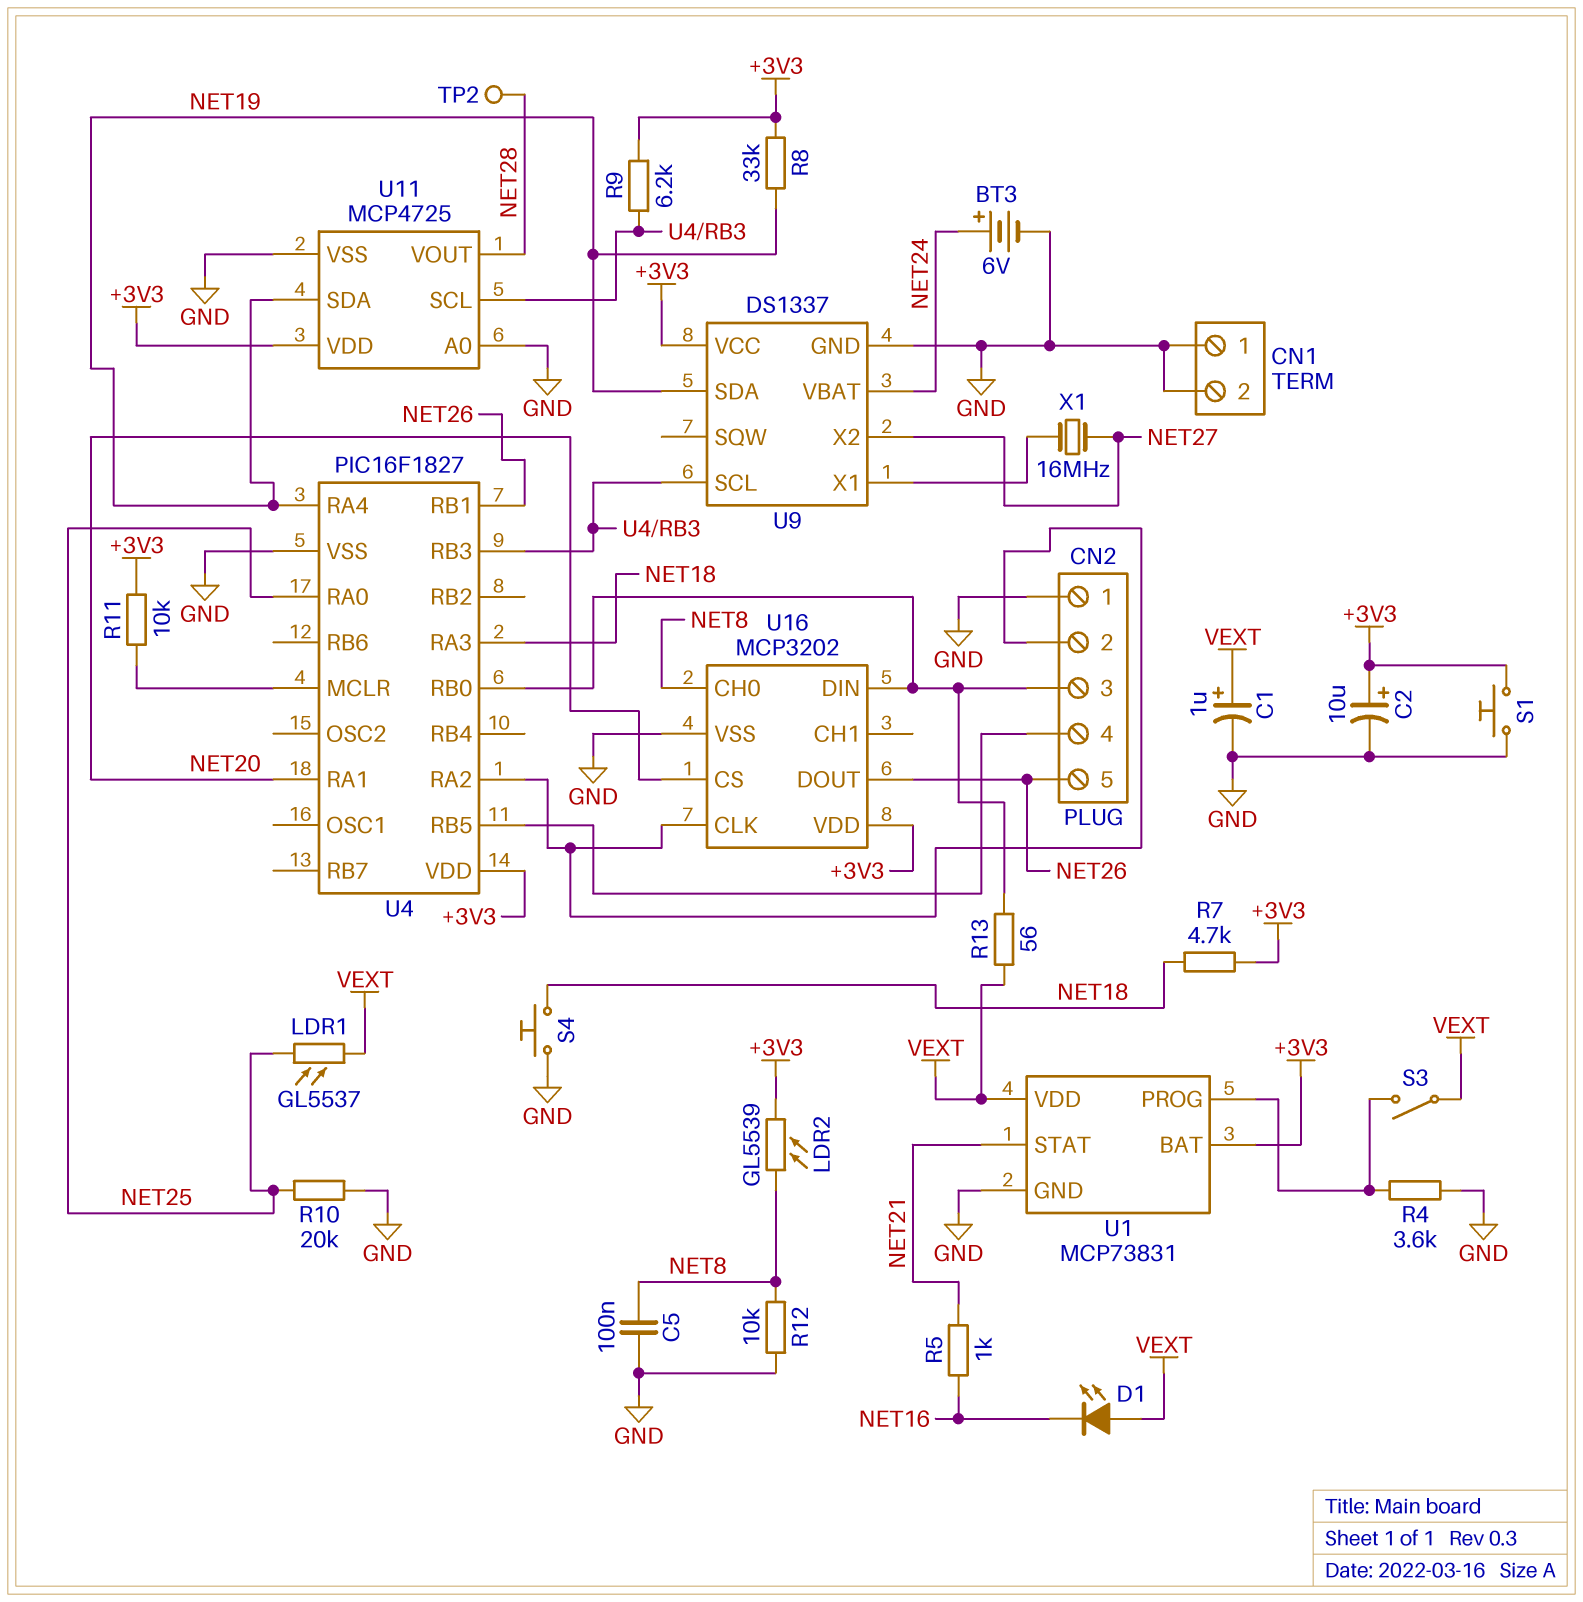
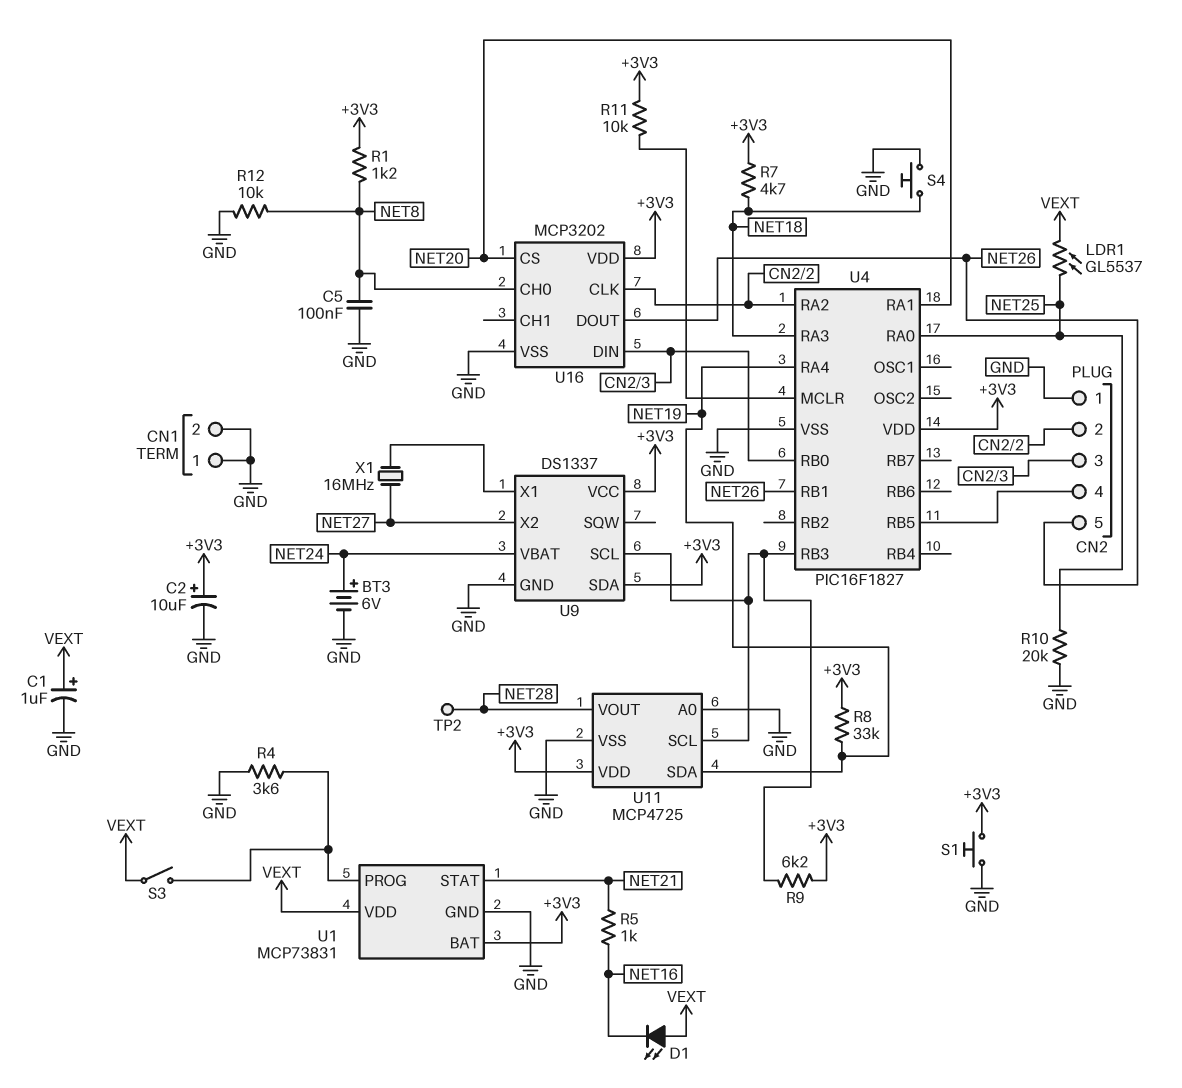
LDR2: GL5539 (+3V3, NET8) -> none
R1: none -> 1.2k (+3V3, NET8)
R13: 56 (CN2/3, VEXT) -> none
U9 pin SDA: NET19 -> +3V3

